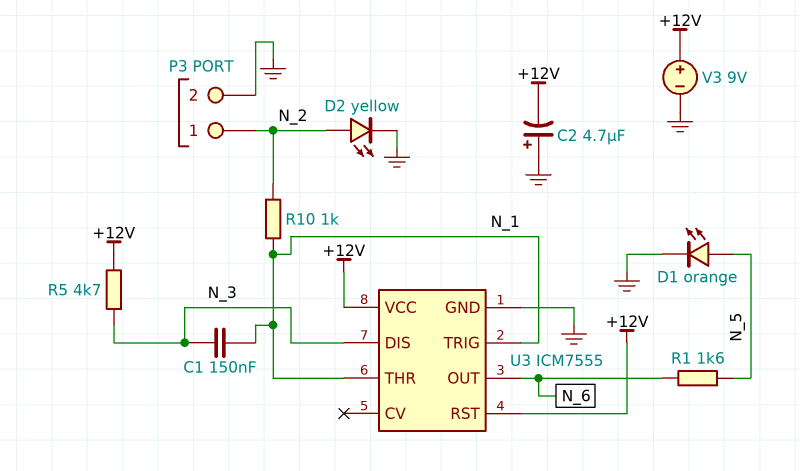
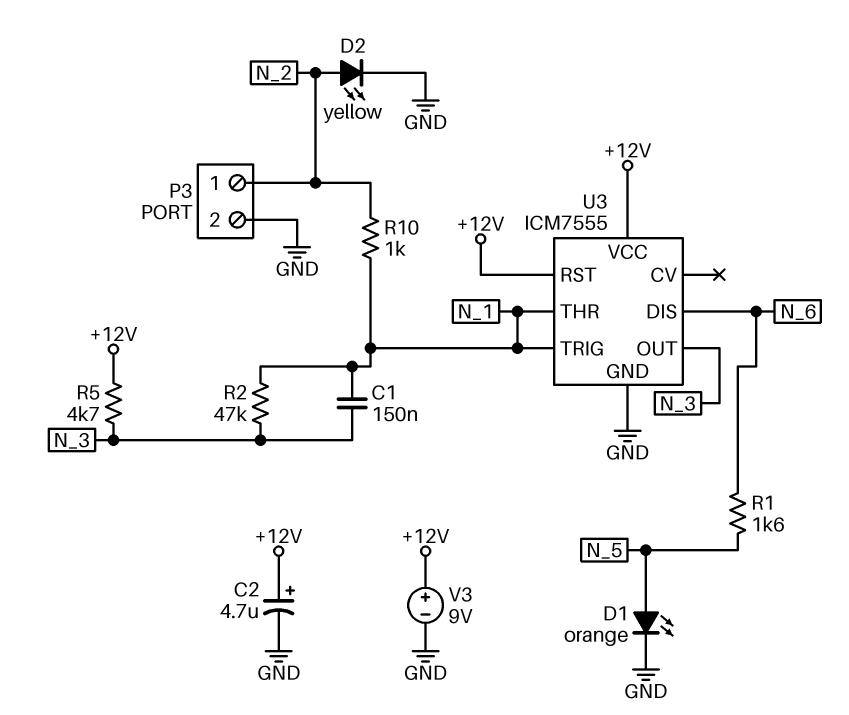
C2: 4.7uF (plus GND, minus +12V) -> 4.7uF (plus +12V, minus GND)
R2: none -> 47k (N_1, N_3)
U3 pin DIS: N_3 -> N_6
U3 pin OUT: N_6 -> N_3

